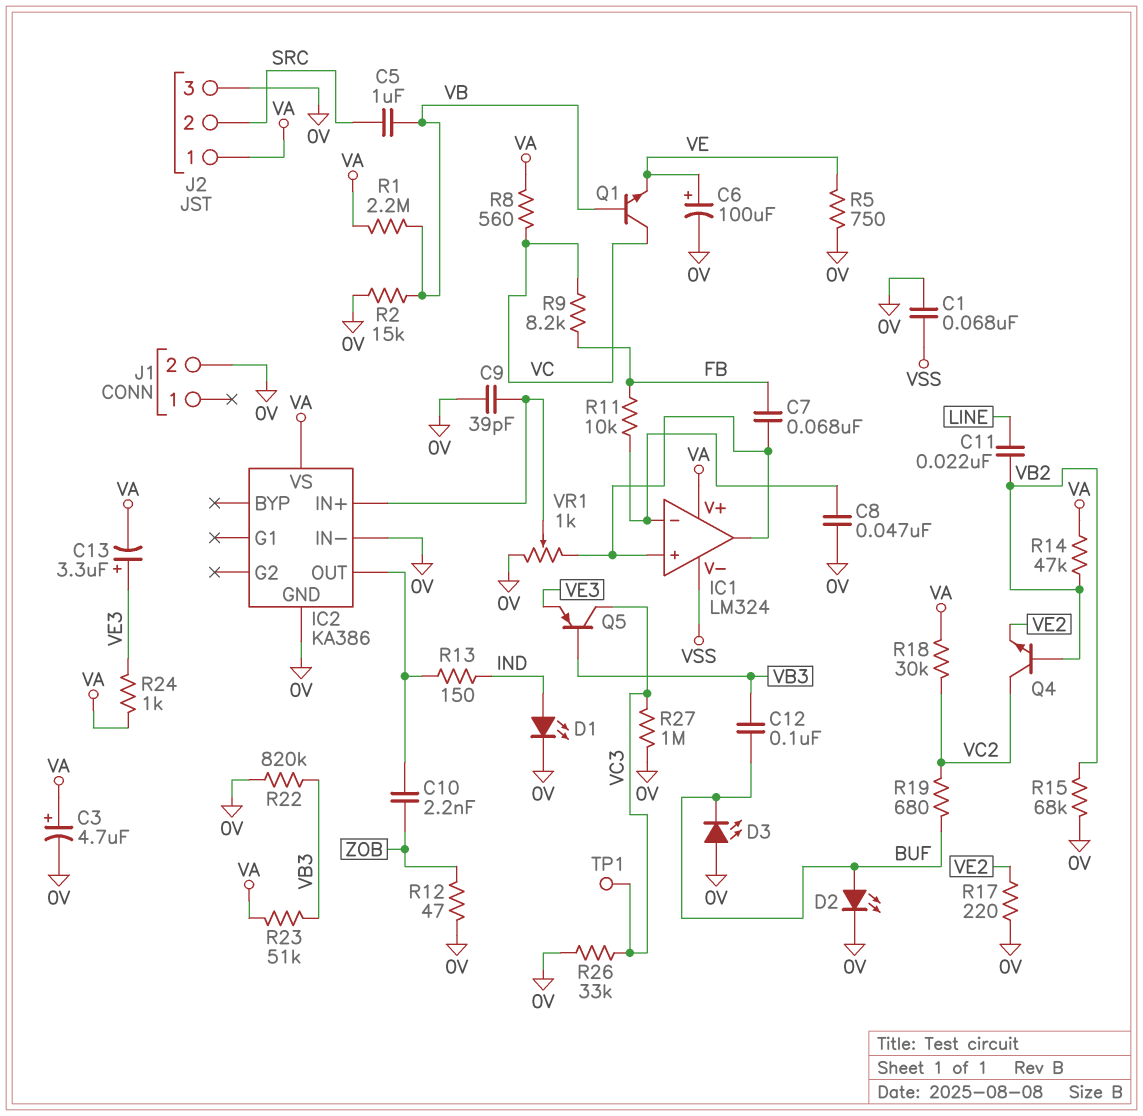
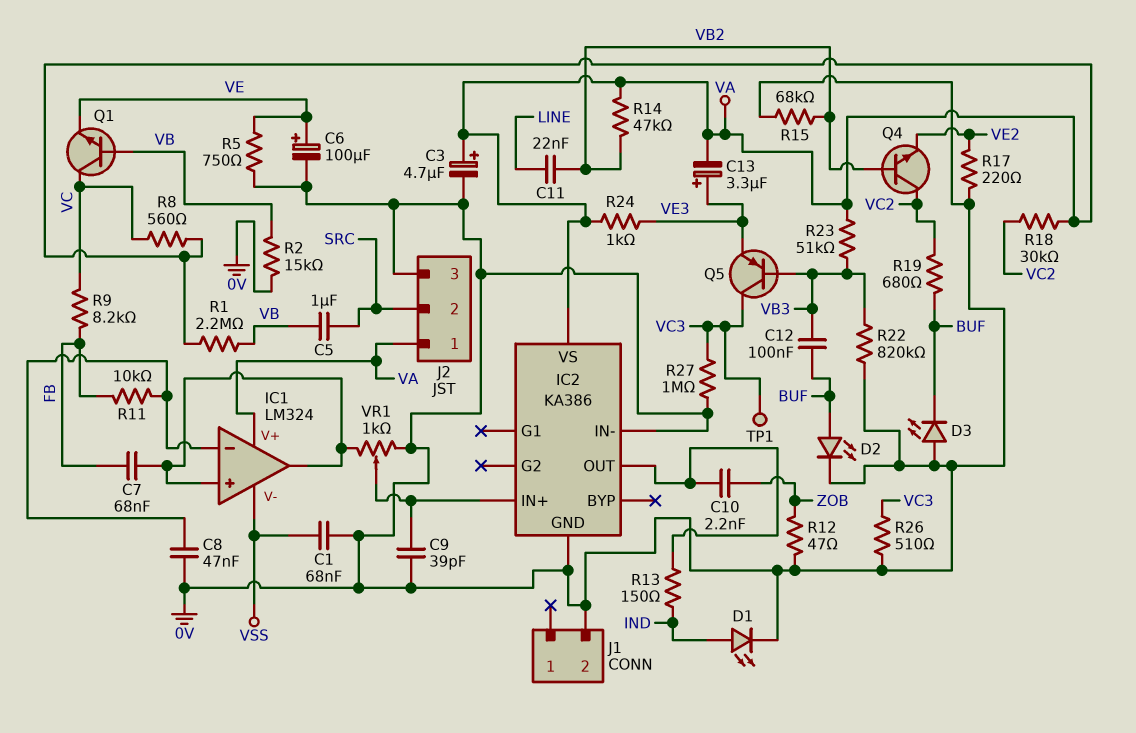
R26: 33k (0V, VC3) -> 510 (0V, VC3)

